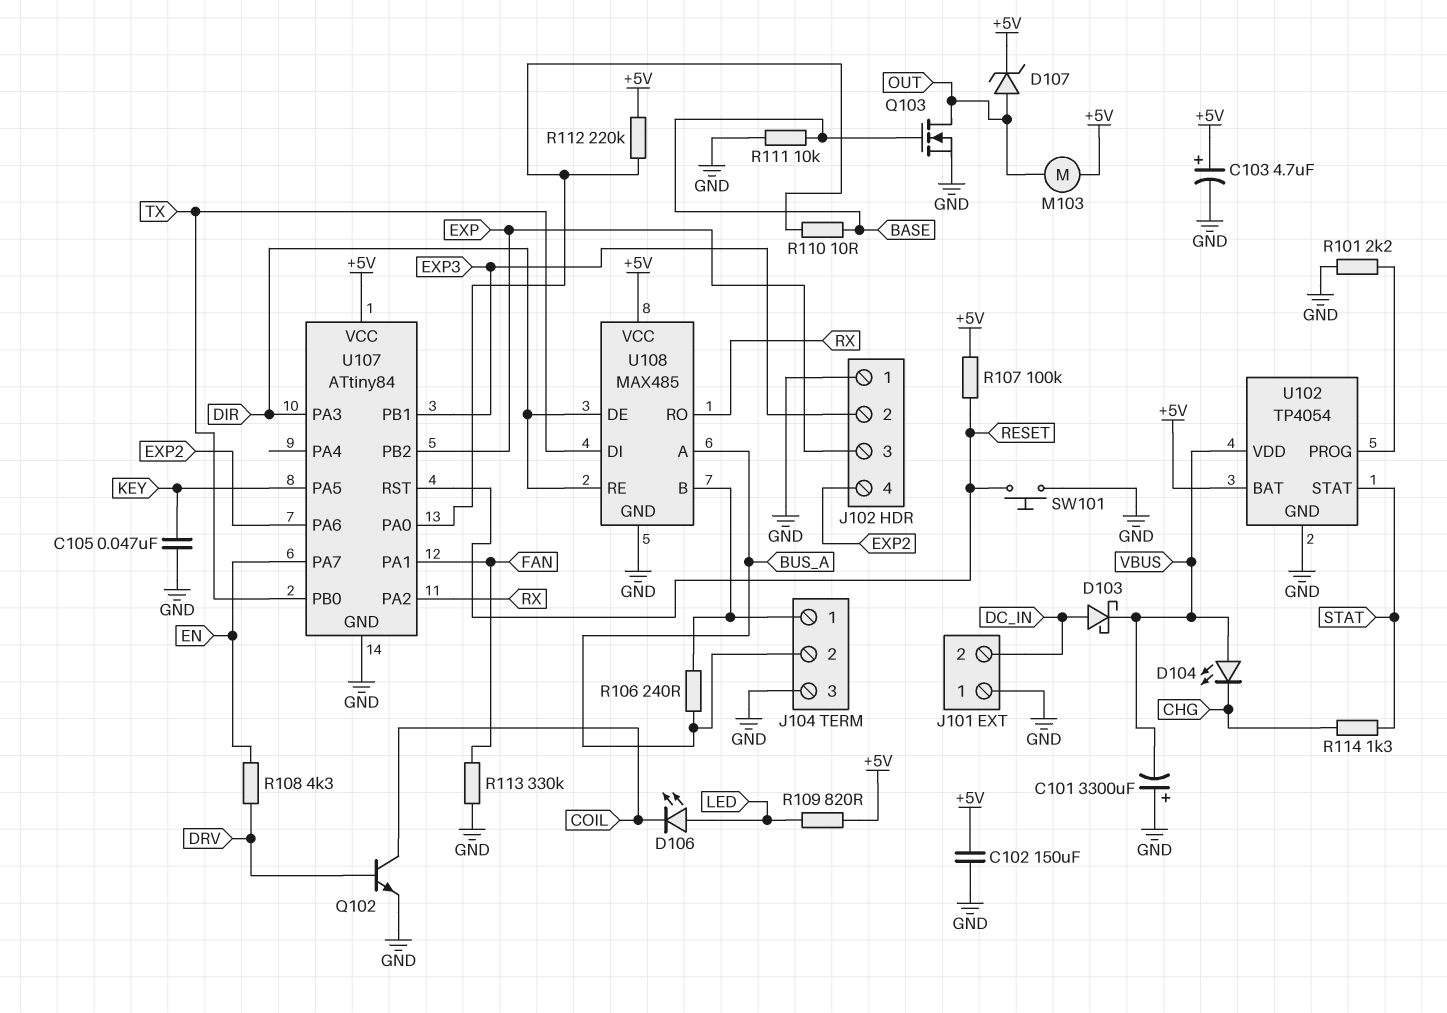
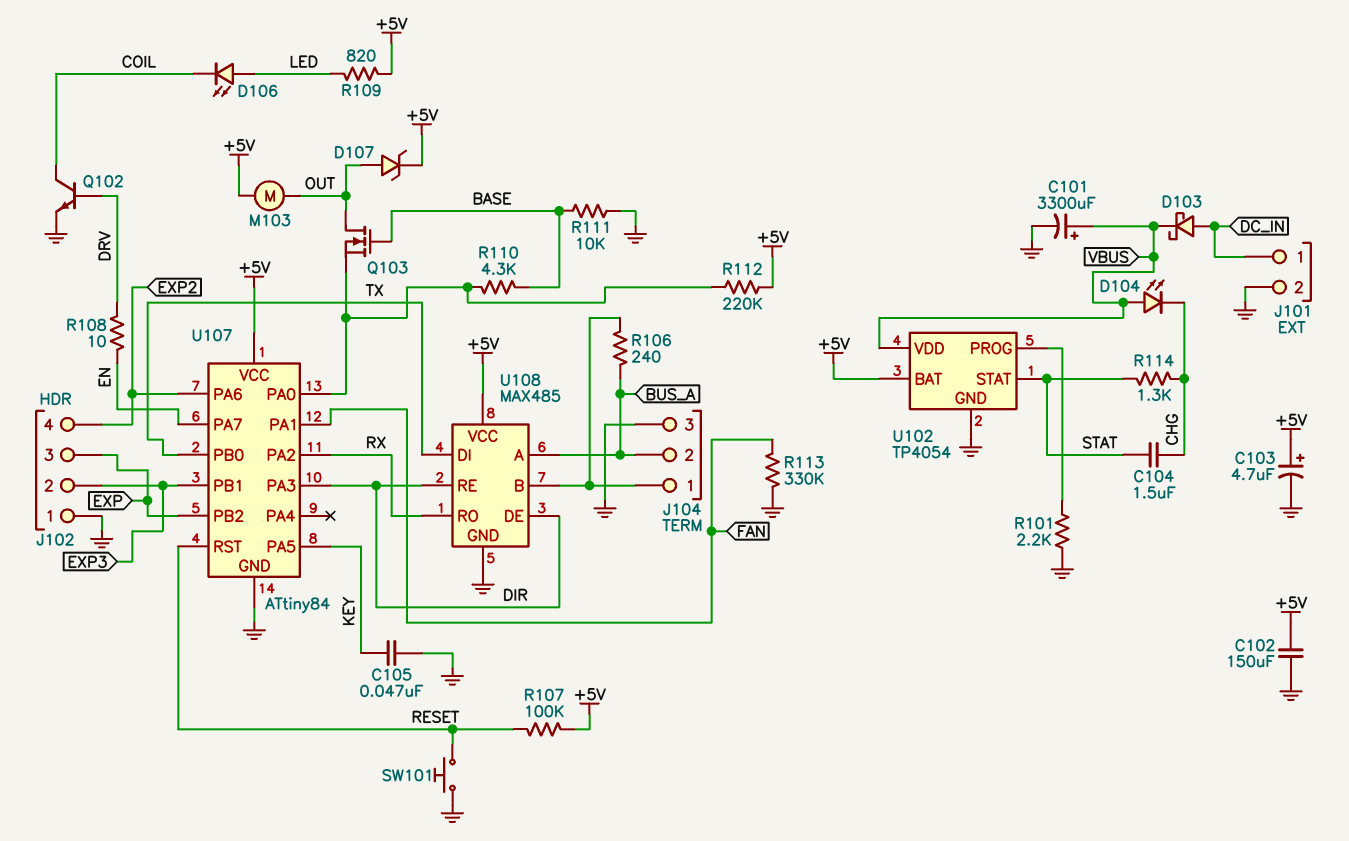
C101: 3300uF (plus GND, minus VBUS) -> 3300uF (plus VBUS, minus GND)
C104: none -> 1.5uF (CHG, STAT)
J101 pin 1: GND -> DC_IN
J101 pin 2: DC_IN -> GND
Q103: NMOS (G BASE, D OUT, S GND) -> NMOS (G BASE, D OUT, S U107/PA0)
R108: 4.3k (DRV, EN) -> 10 (DRV, EN)
R110: 10 (BASE, U107/PA0) -> 4.3k (BASE, U107/PA0)

